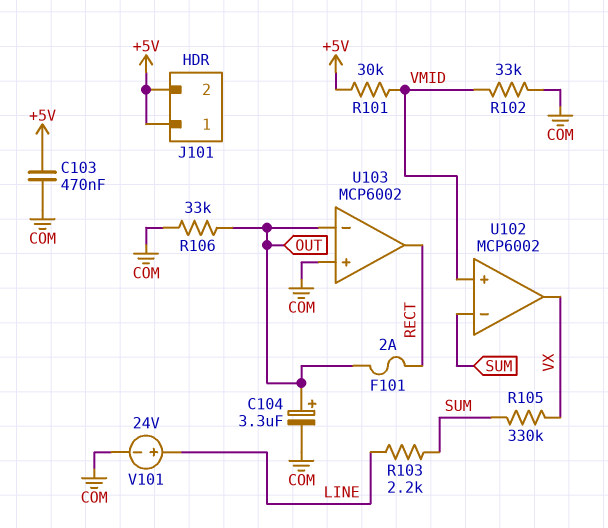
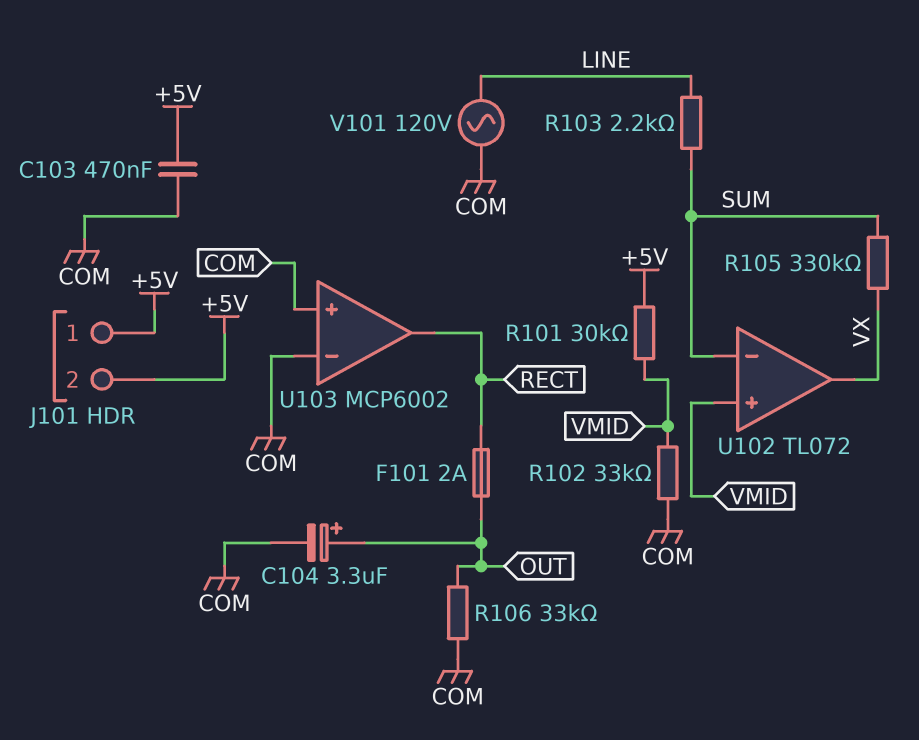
U102: MCP6002 -> TL072
U103 pin in-: OUT -> COM
V101: 24V (plus LINE, minus COM) -> AC 120V (COM, LINE)

